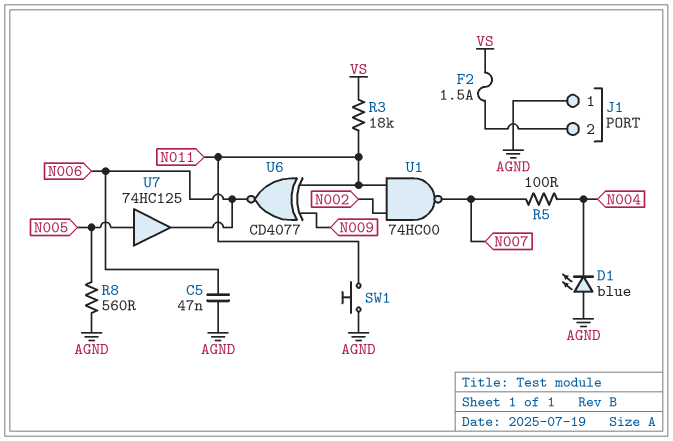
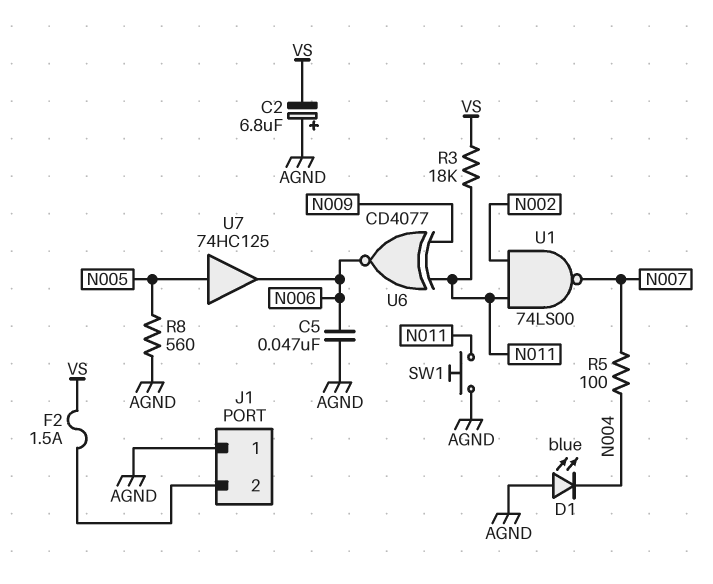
C2: none -> 6.8uF (plus AGND, minus VS)
U1: NAND 74HC00 (in N002, in N011, out N007) -> NAND 74LS00 (in N002, in N011, out N007)

